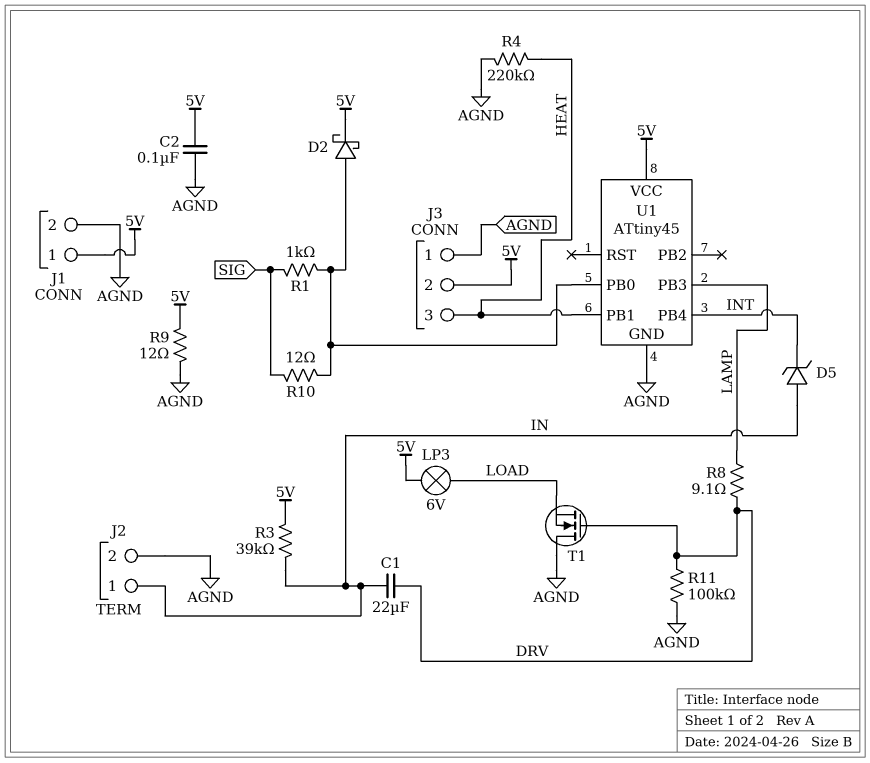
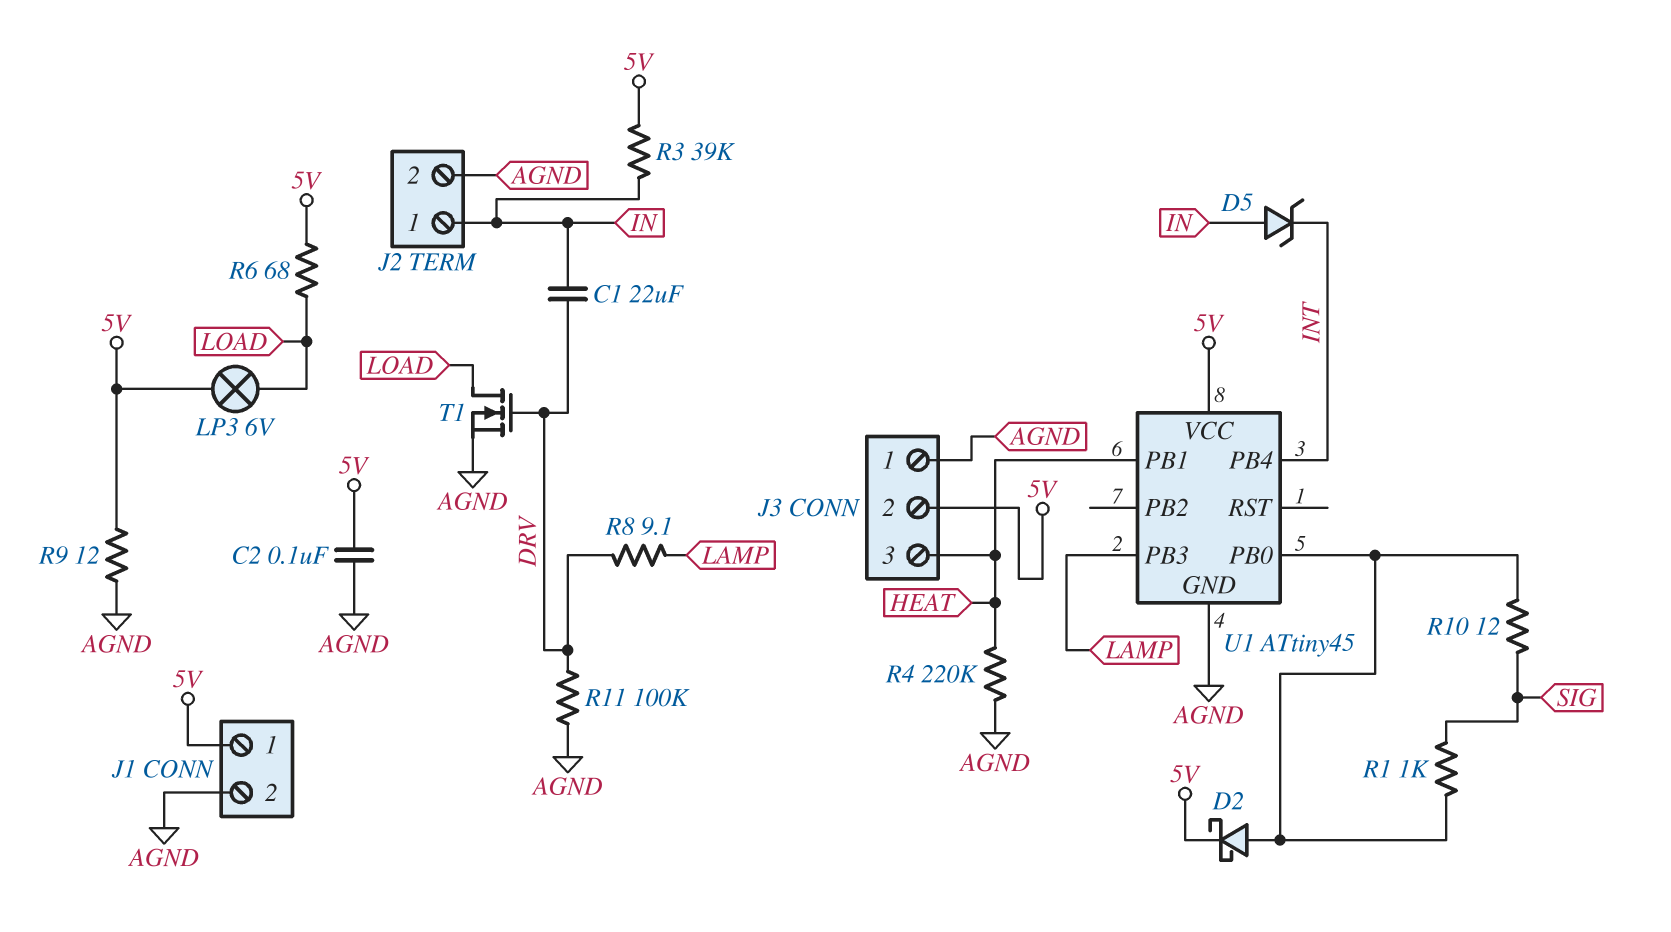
R6: none -> 68 (5V, LOAD)
T1: NMOS (G DRV, D AGND, S LOAD) -> NMOS (G DRV, D LOAD, S AGND)

